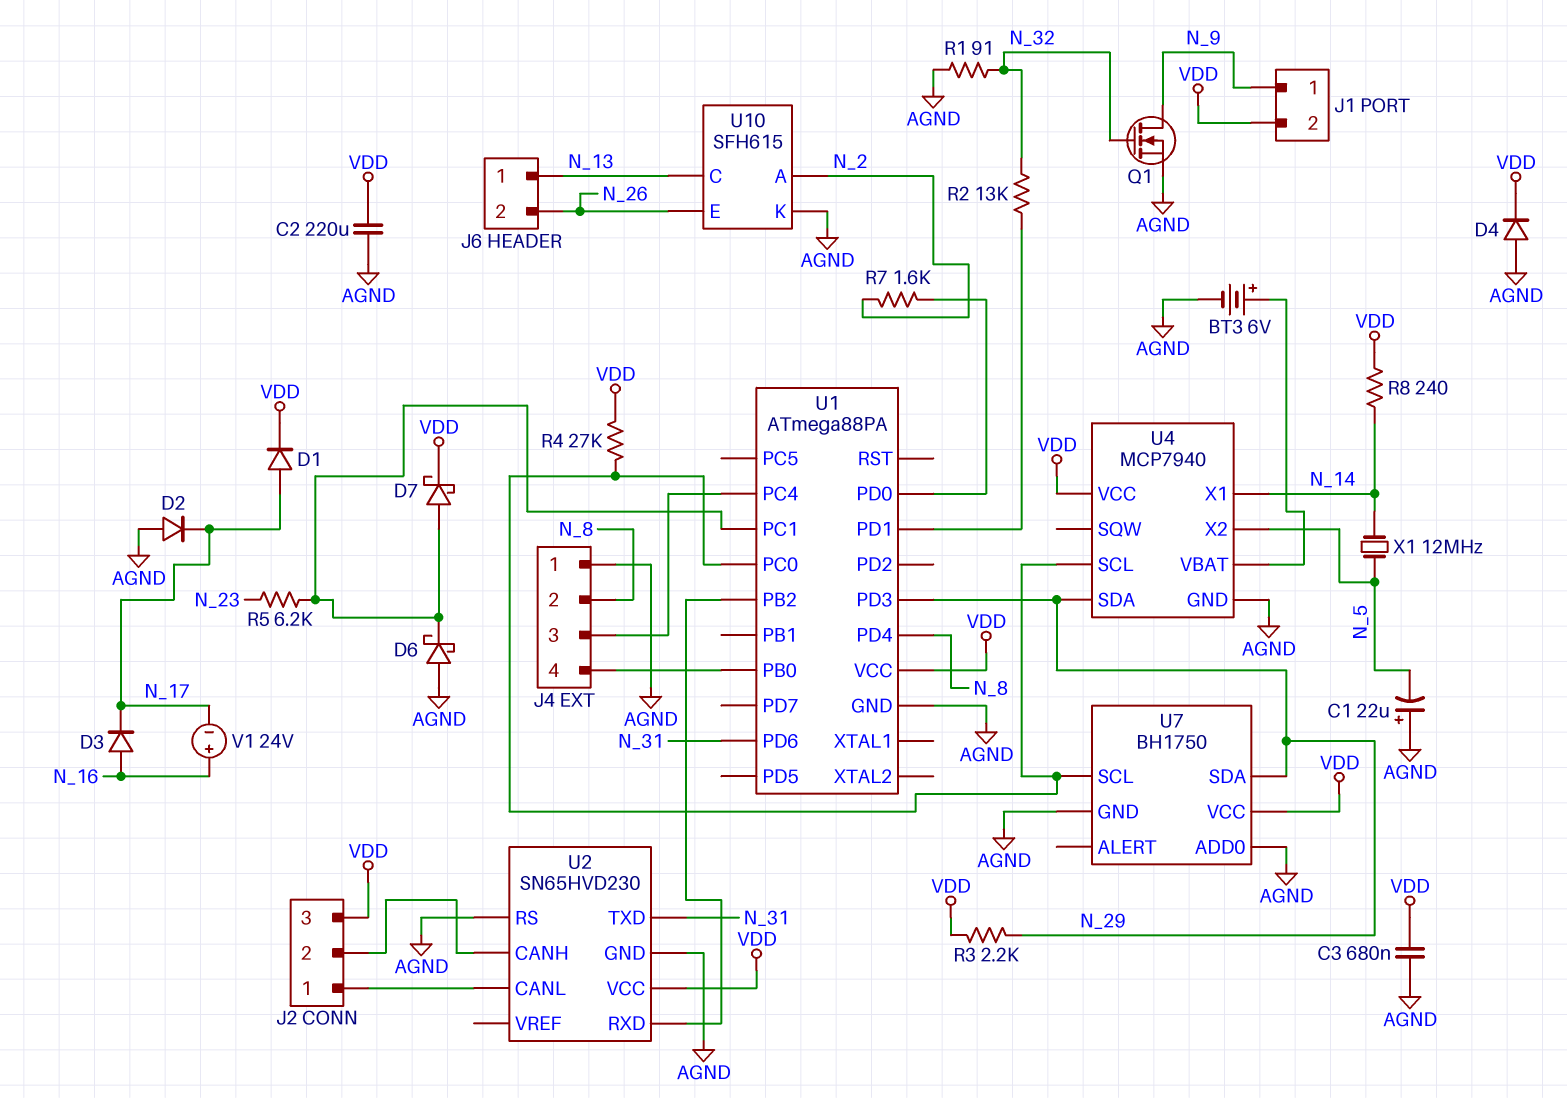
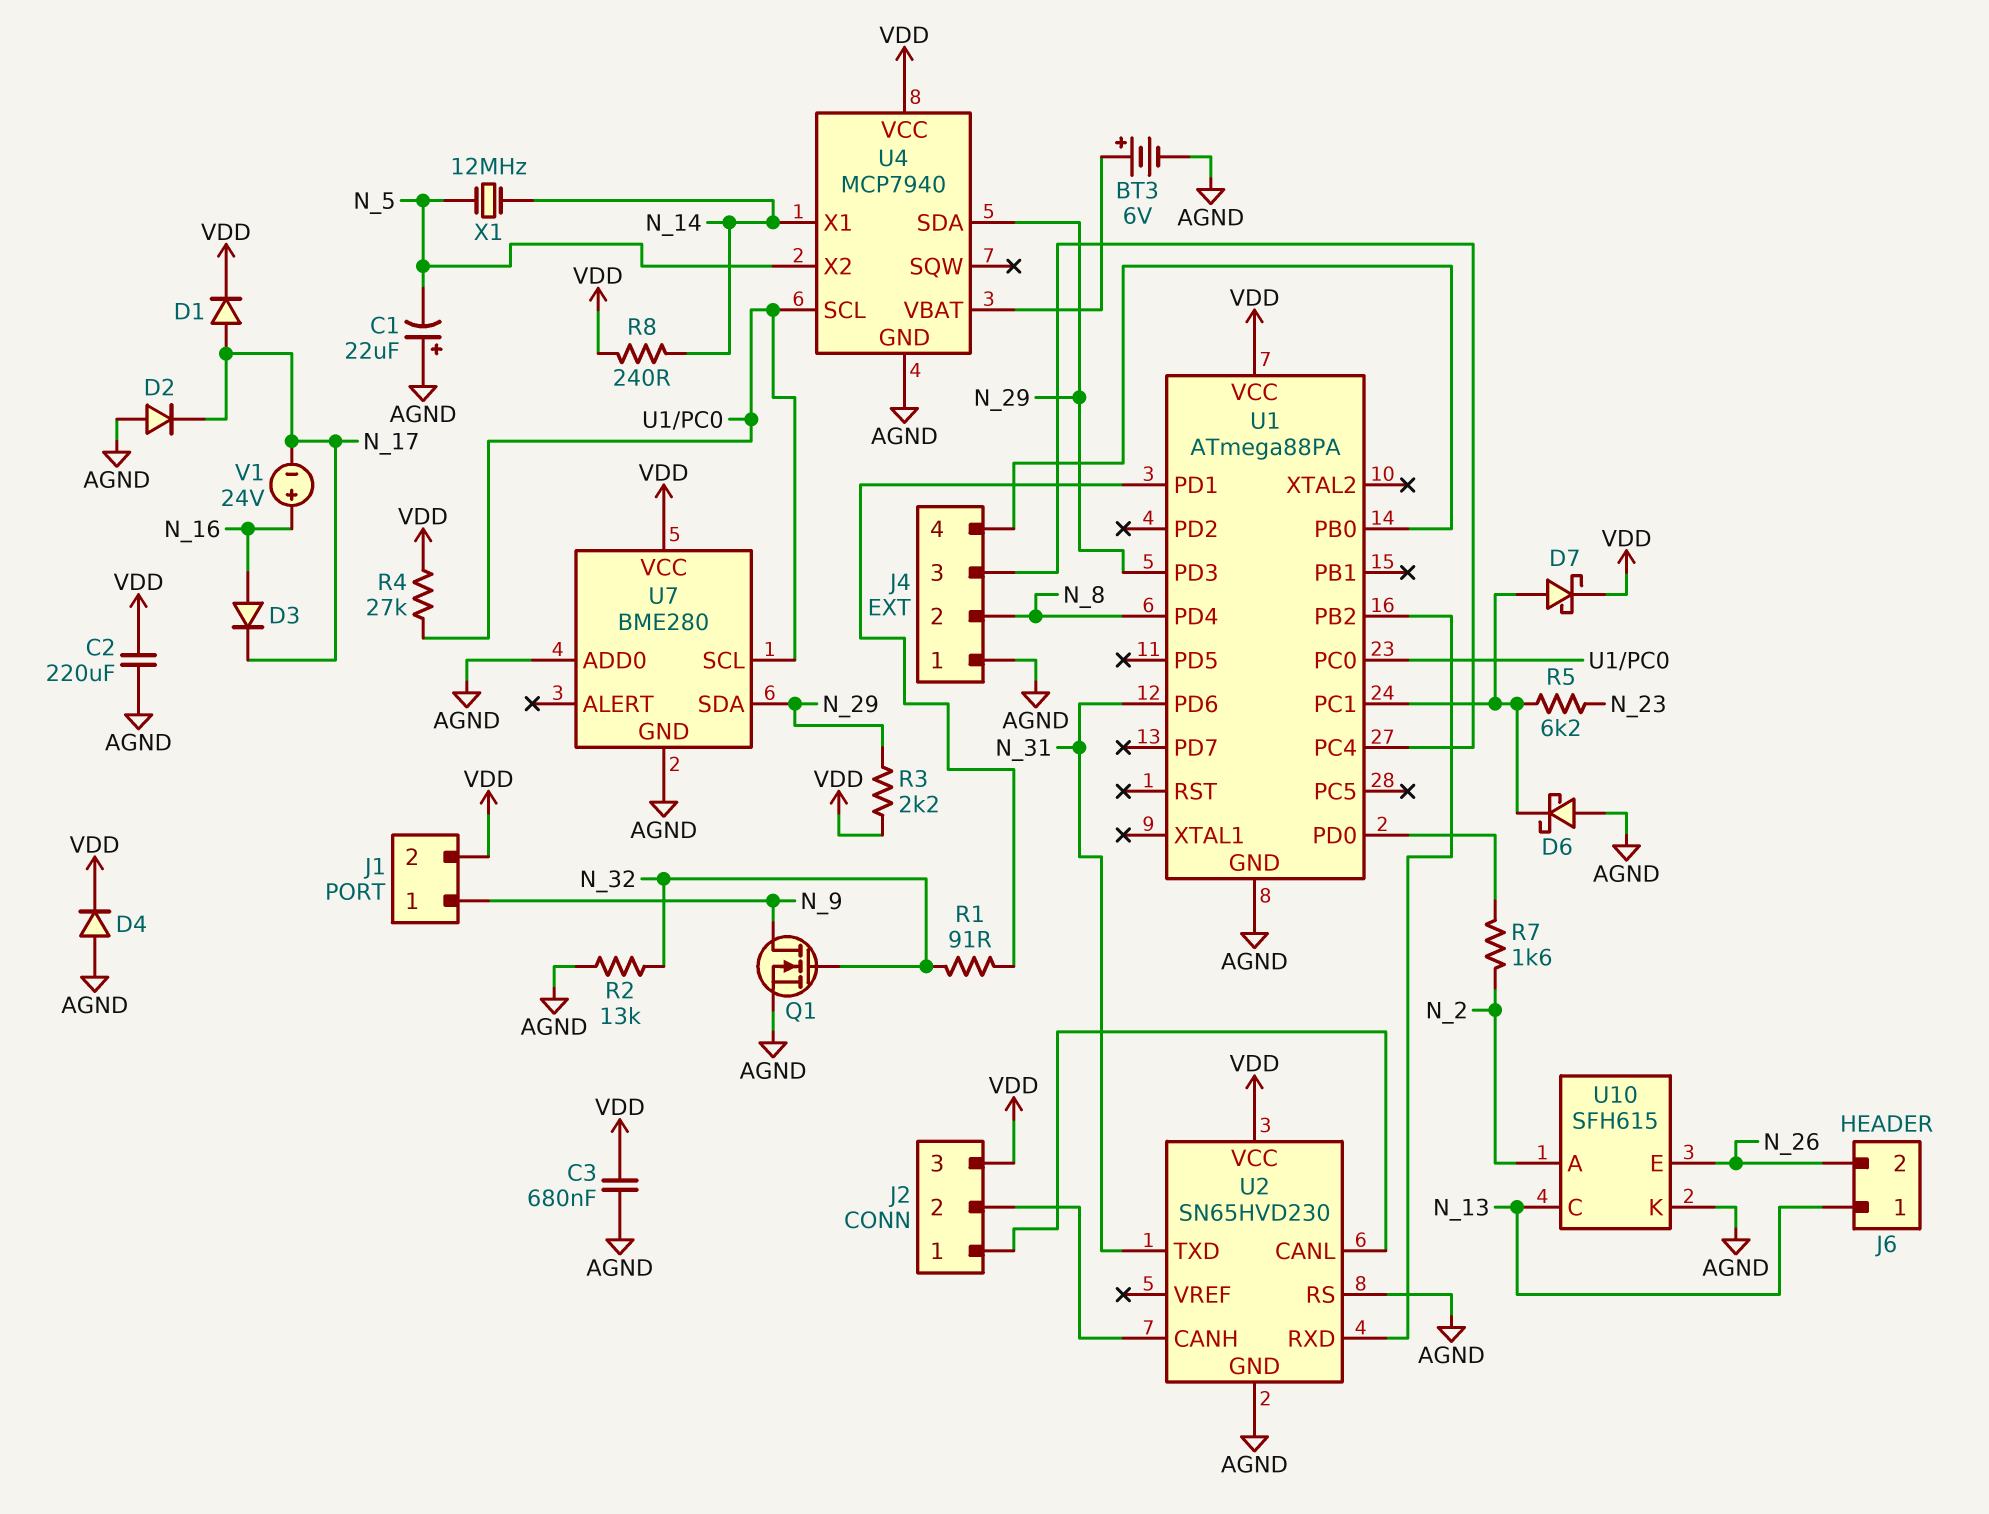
R1: 91 (AGND, N_32) -> 91 (N_32, U1/PD1)
R2: 13k (N_32, U1/PD1) -> 13k (AGND, N_32)
U7: BH1750 -> BME280

